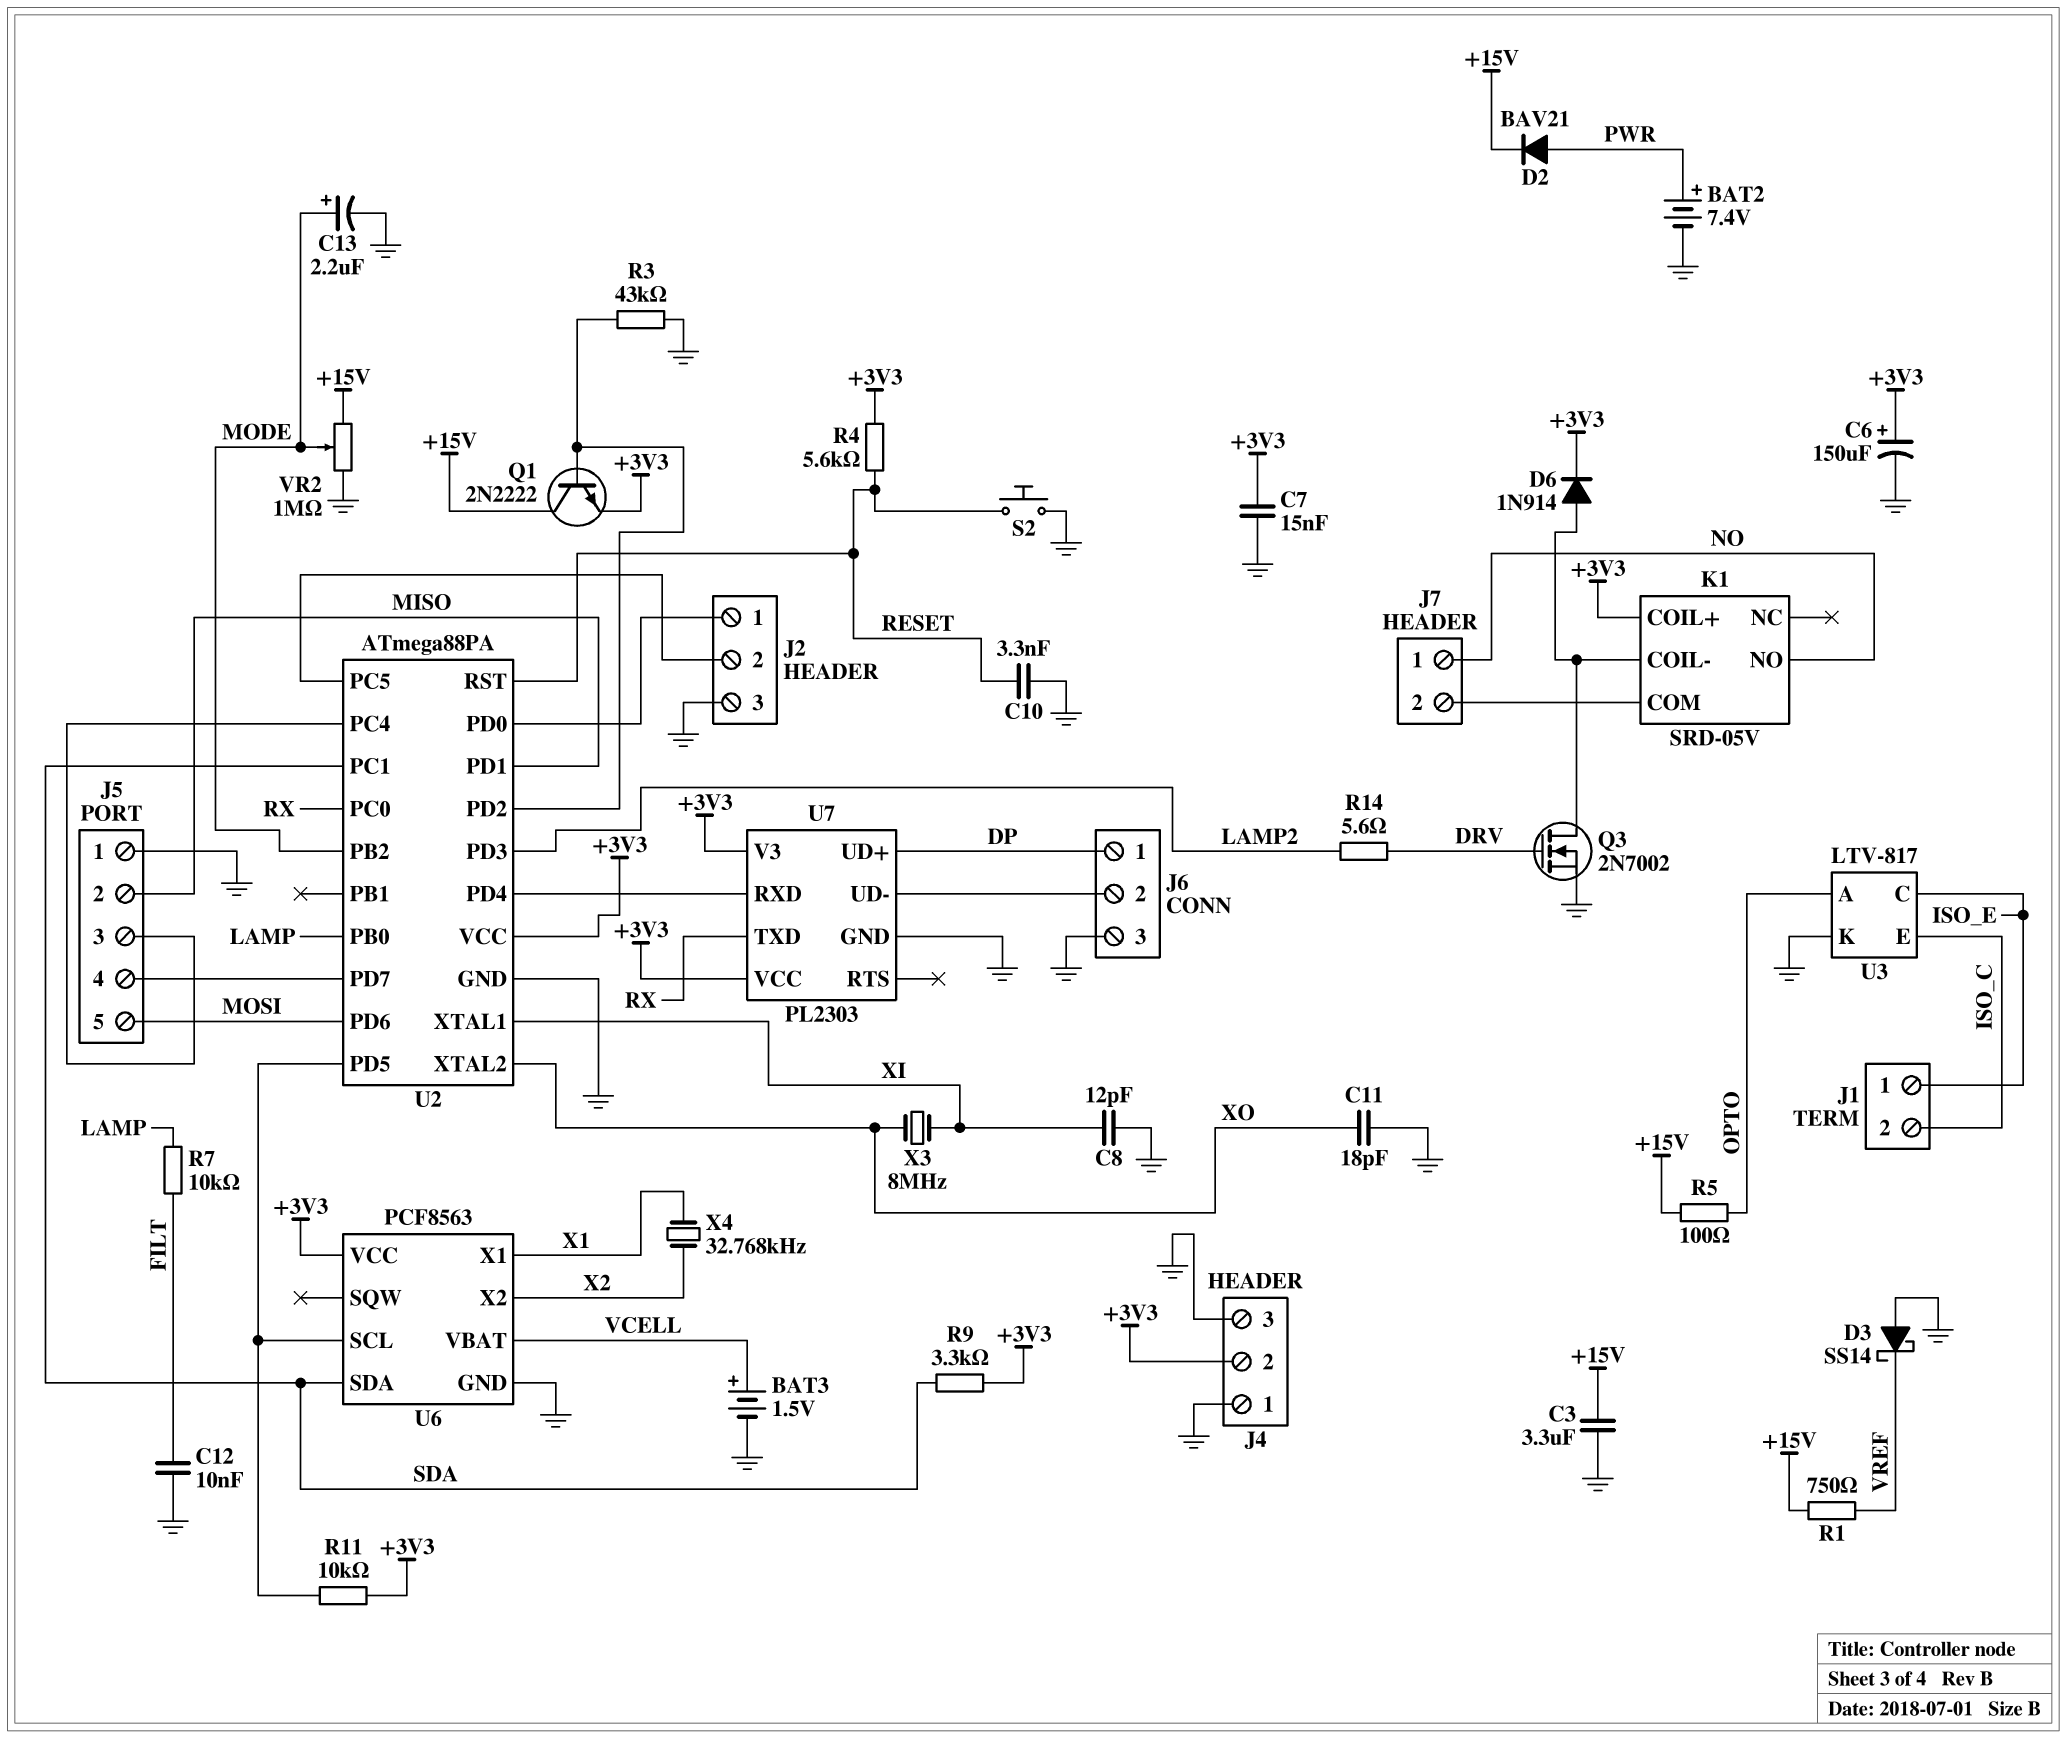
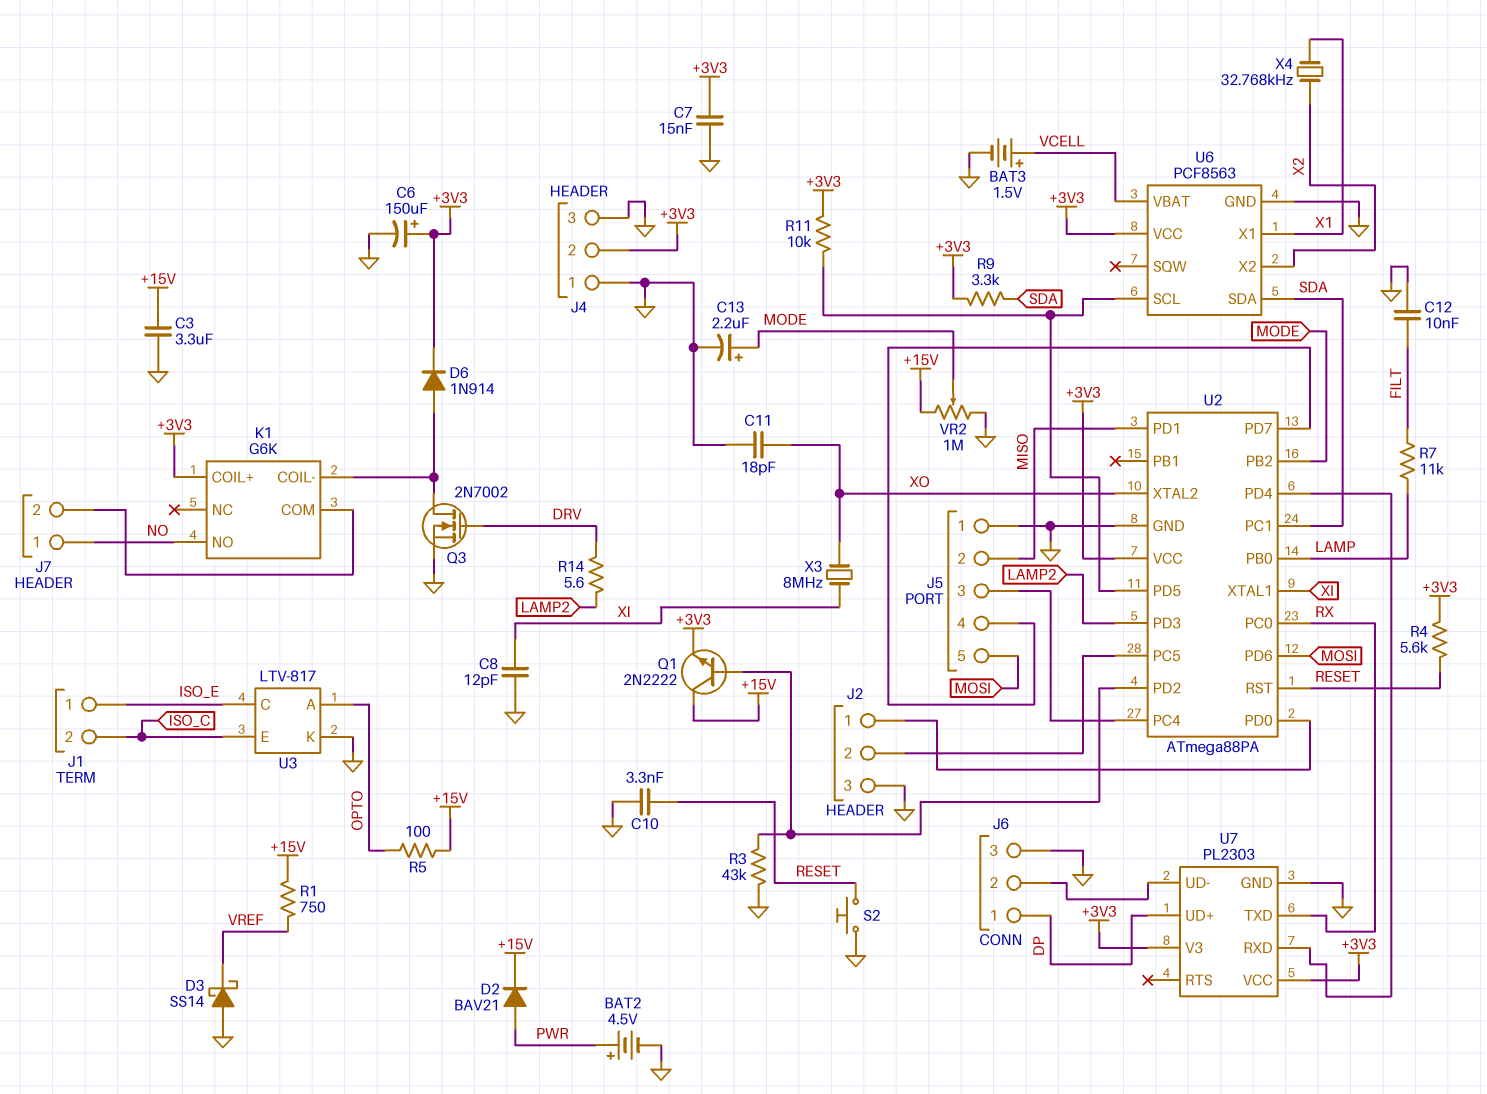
BAT2: 7.4V (plus PWR, minus GND) -> 4.5V (plus PWR, minus GND)
K1: SRD-05V -> G6K
R7: 10k (FILT, LAMP) -> 11k (FILT, LAMP)

